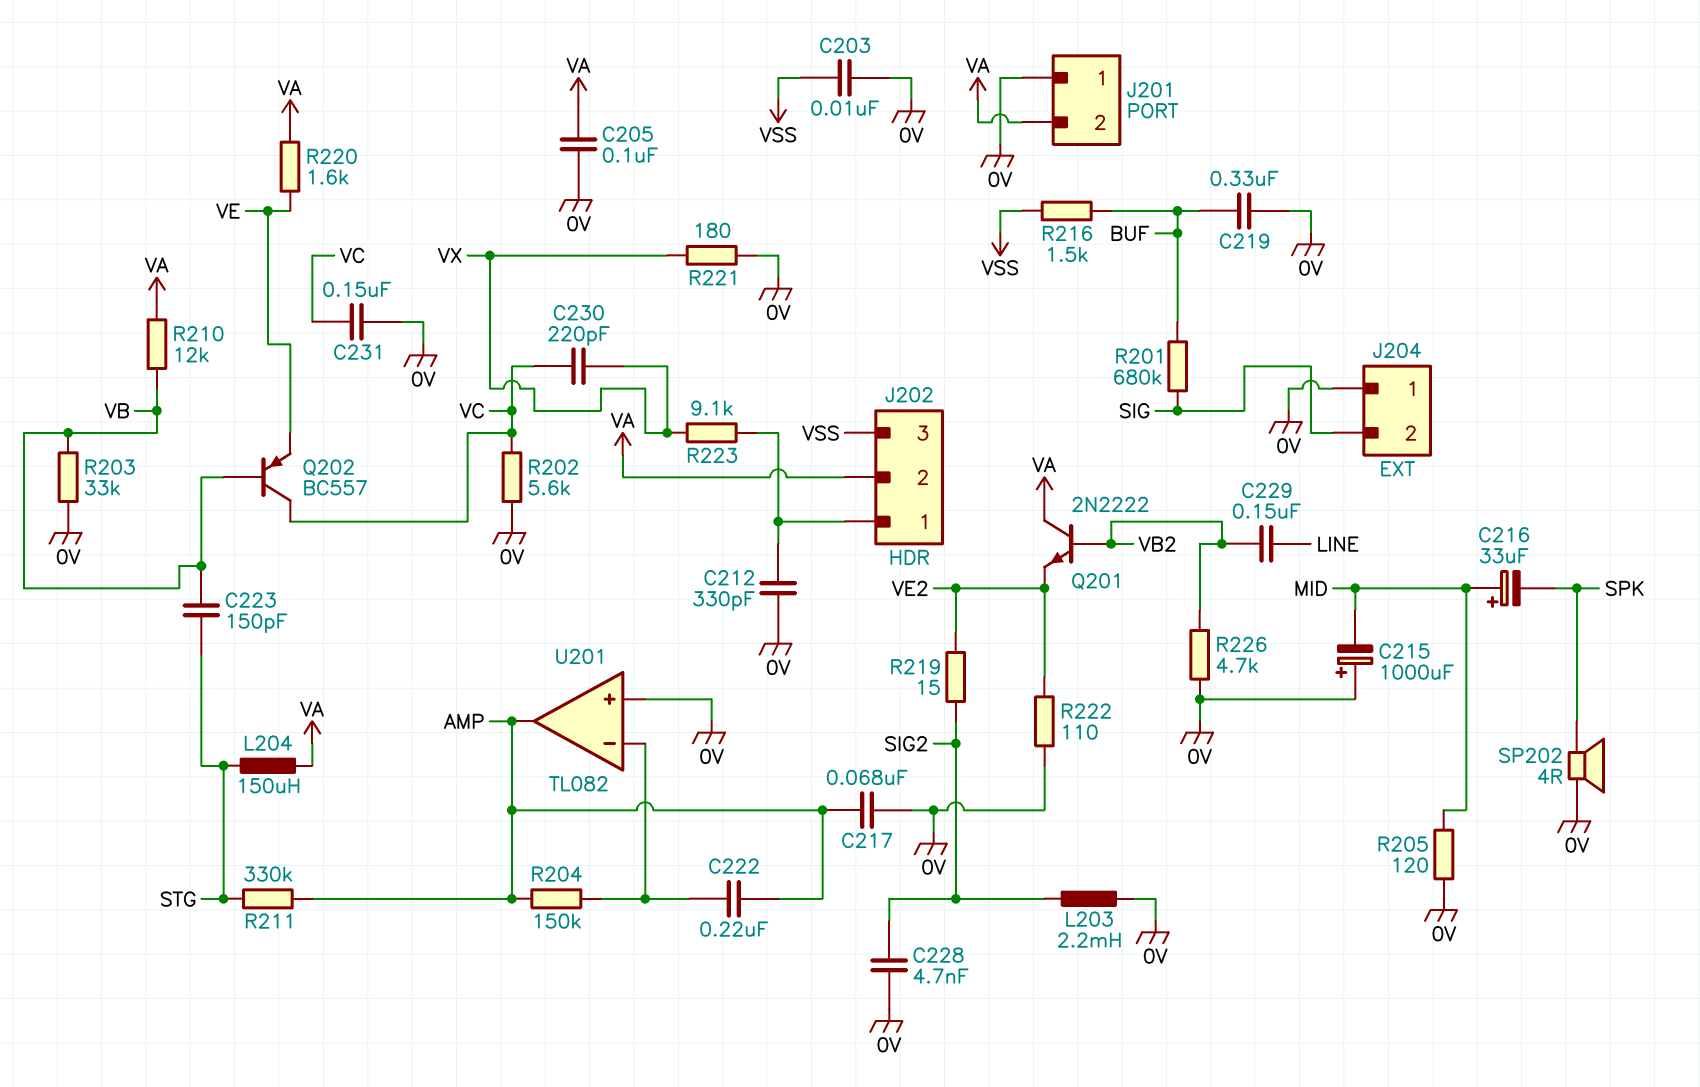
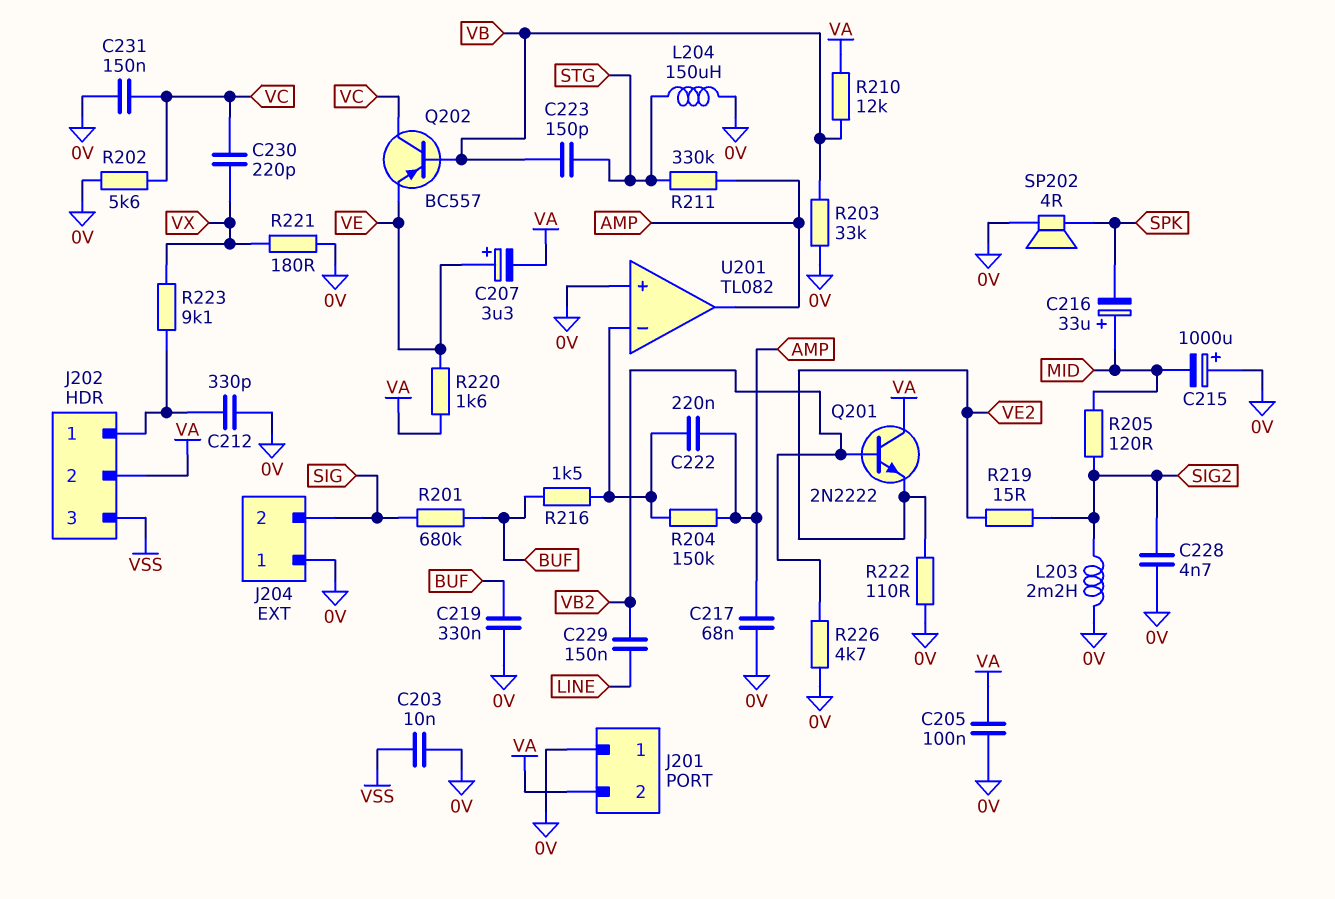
C207: none -> 3.3uF (plus VE, minus VA)
L204: 150uH (STG, VA) -> 150uH (0V, STG)
R205: 120 (0V, MID) -> 120 (MID, SIG2)
R216: 1.5k (BUF, VSS) -> 1.5k (BUF, U201/in-)

